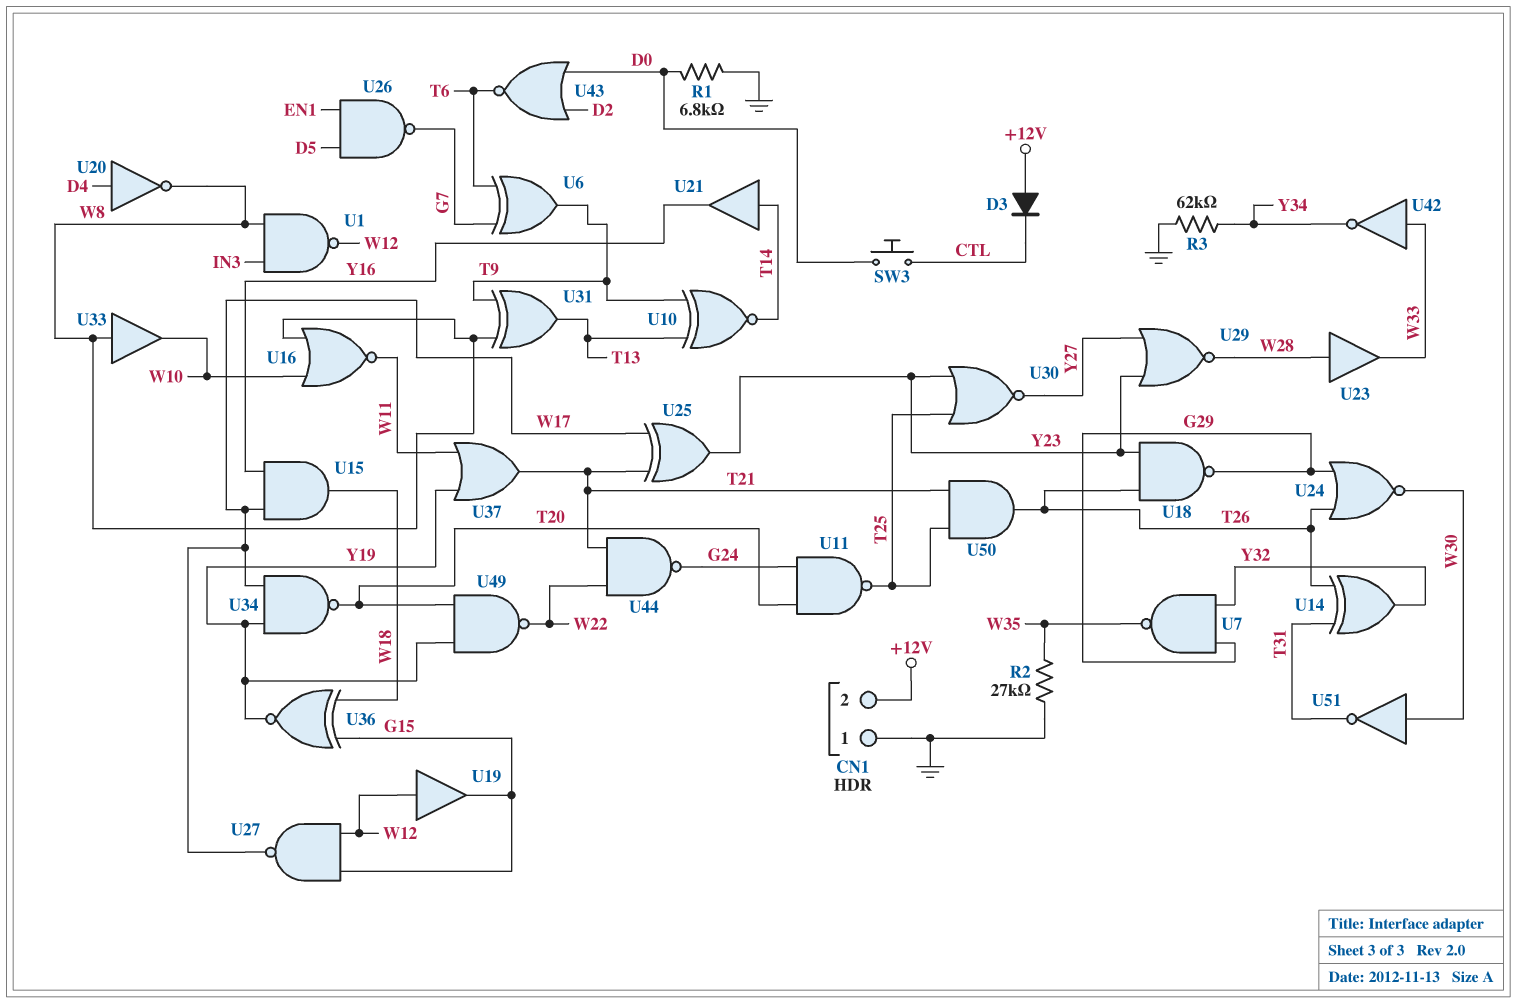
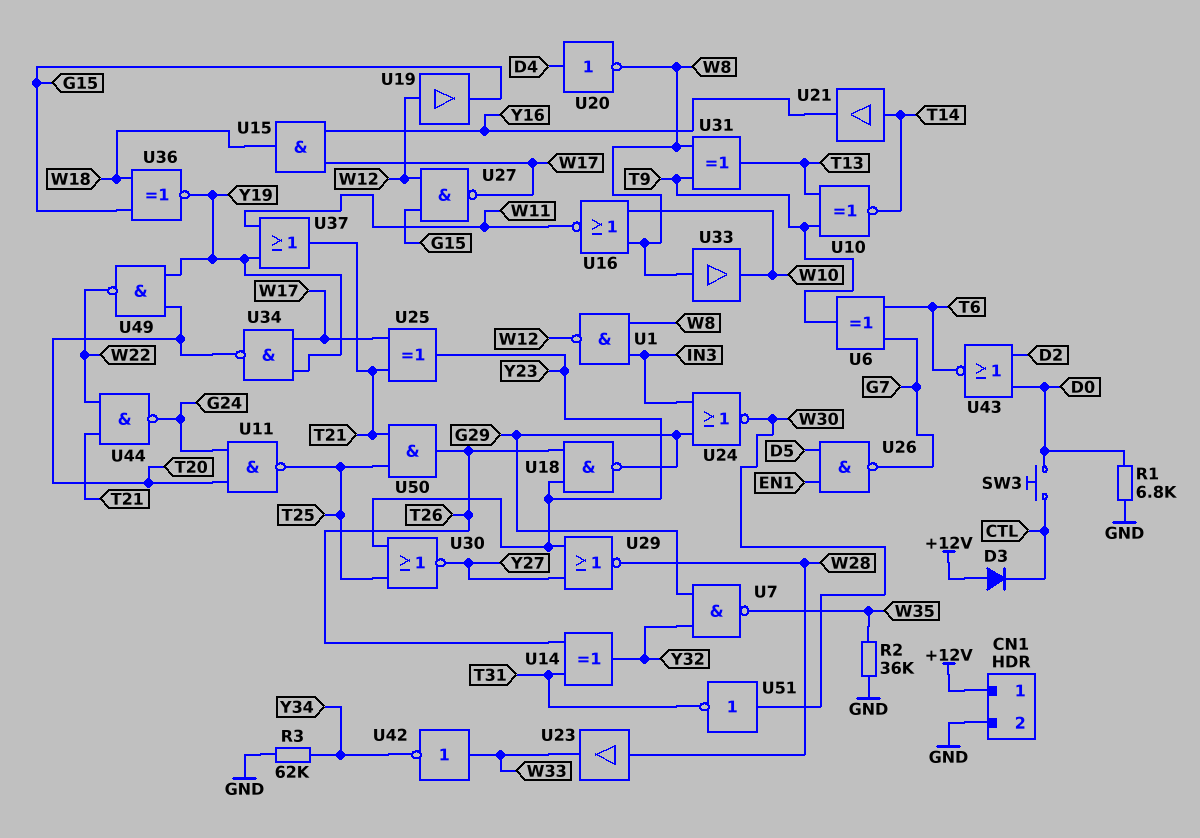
CN1 pin 1: GND -> +12V
CN1 pin 2: +12V -> GND
R2: 27k (GND, W35) -> 36k (GND, W35)
U24: NOR (in G29, in T26, out W30) -> NOR (in G29, in IN3, out W30)

